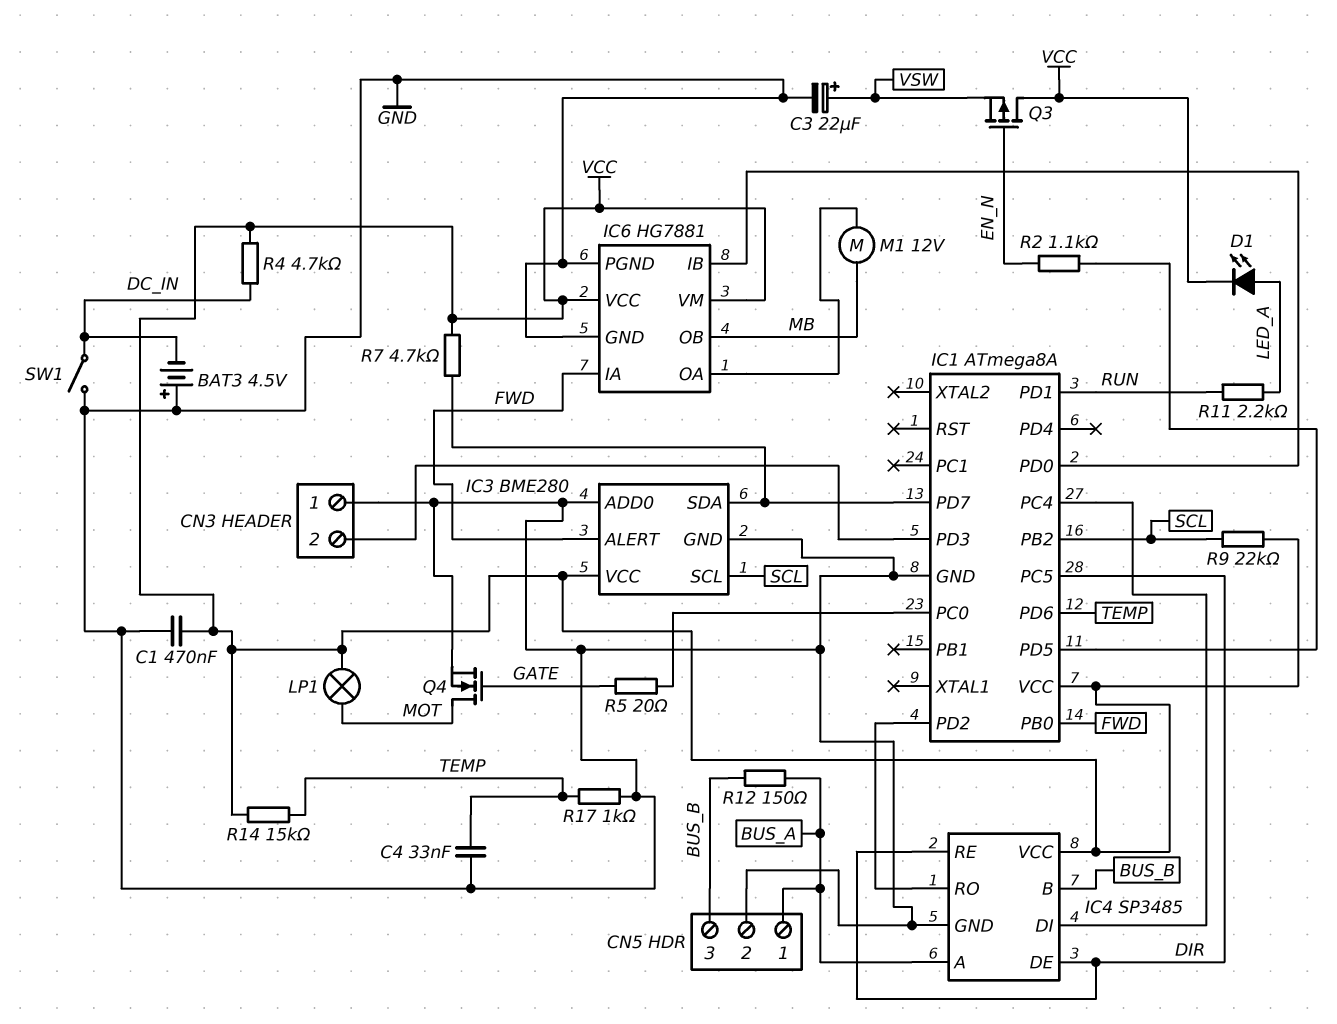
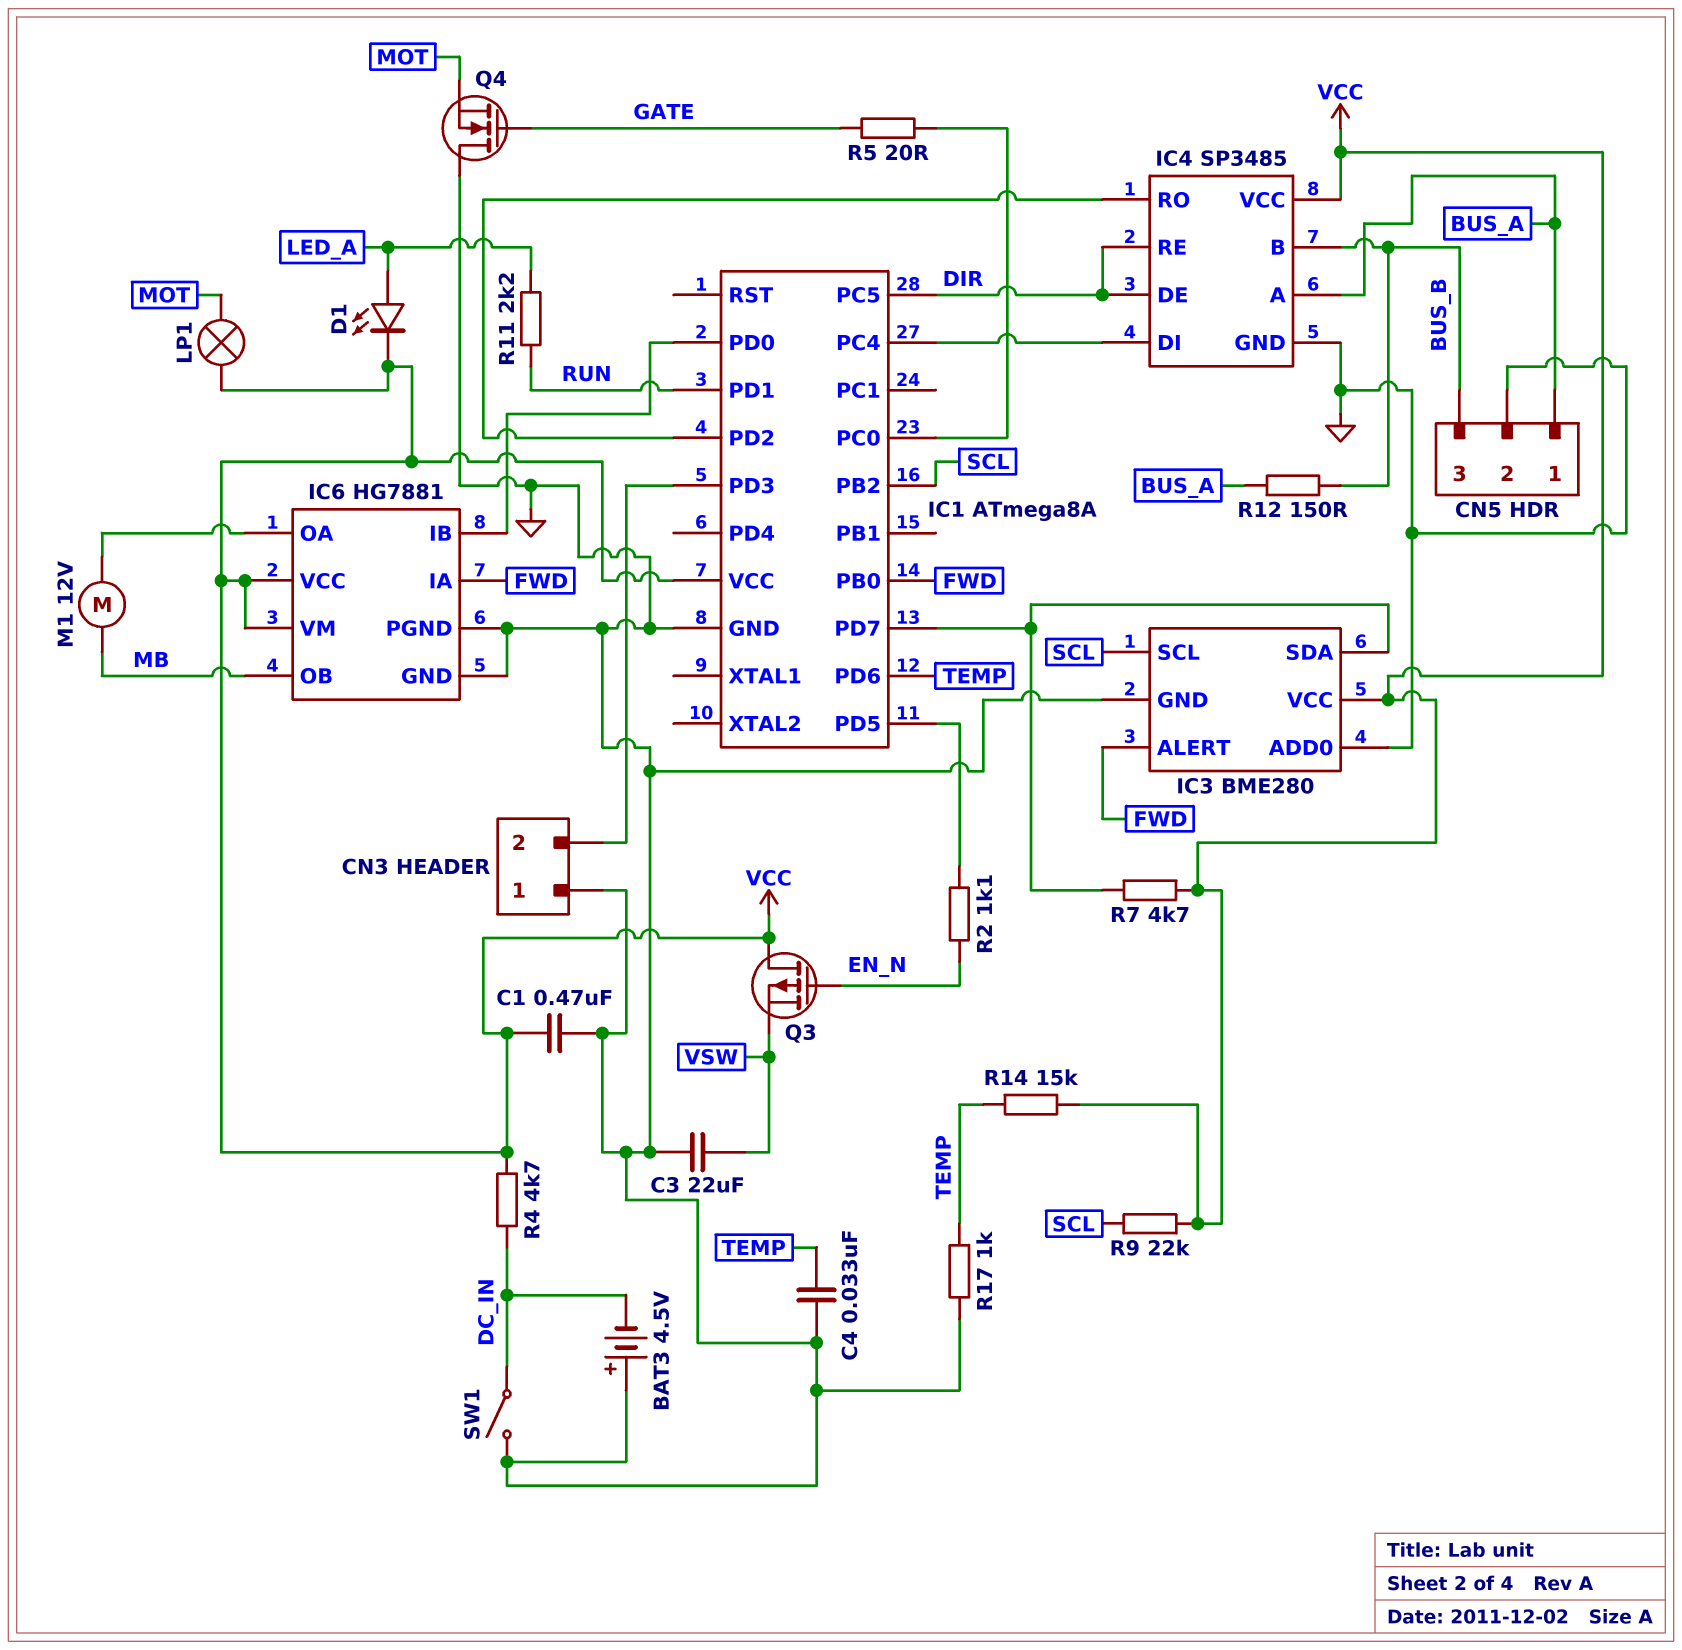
C3: 22uF (plus VSW, minus GND) -> 22uF (GND, VSW)
Q4: NMOS (G GATE, D MOT, S GND) -> NMOS (G GATE, D GND, S MOT)

